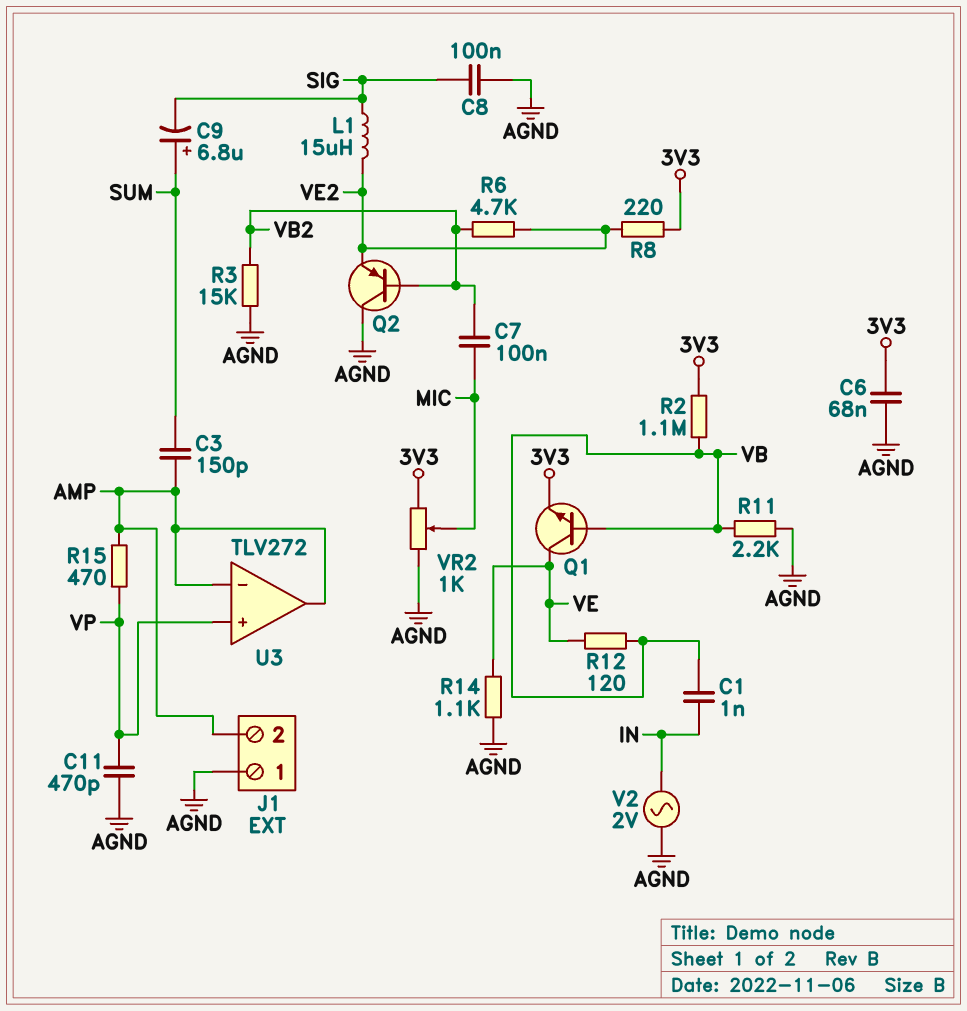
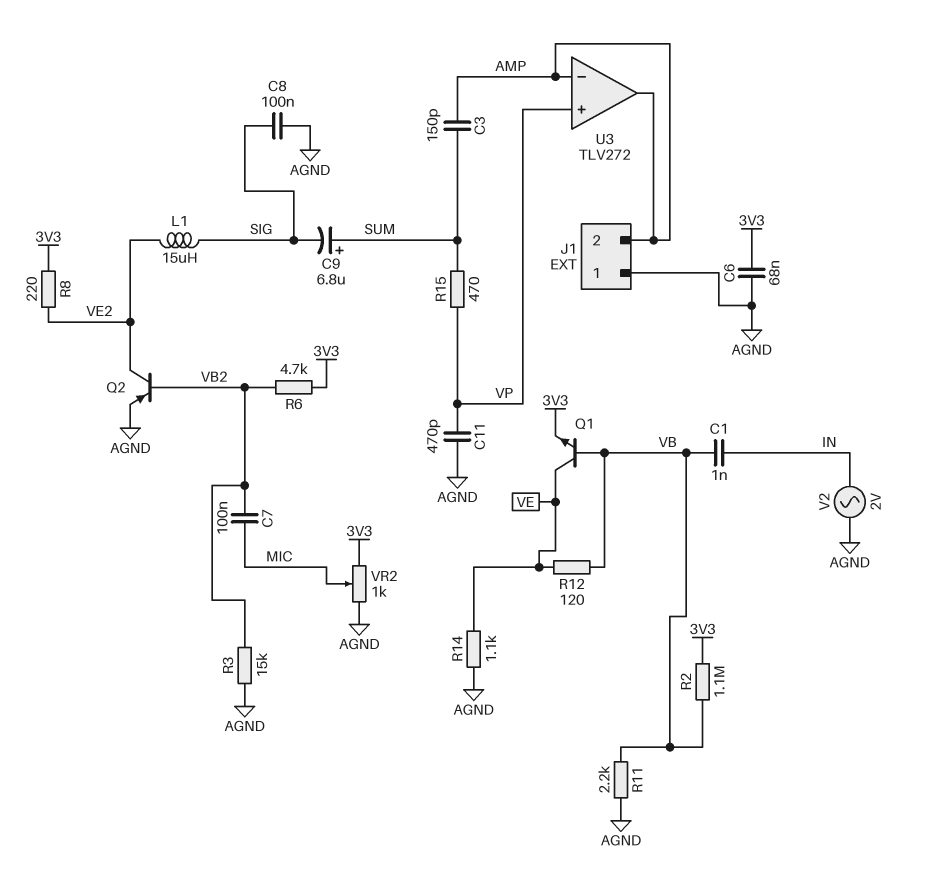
Q2: PNP (B VB2, C AGND, E VE2) -> PNP (B VB2, C VE2, E AGND)
R6: 4.7k (VB2, VE2) -> 4.7k (3V3, VB2)
R15: 470 (AMP, VP) -> 470 (SUM, VP)

